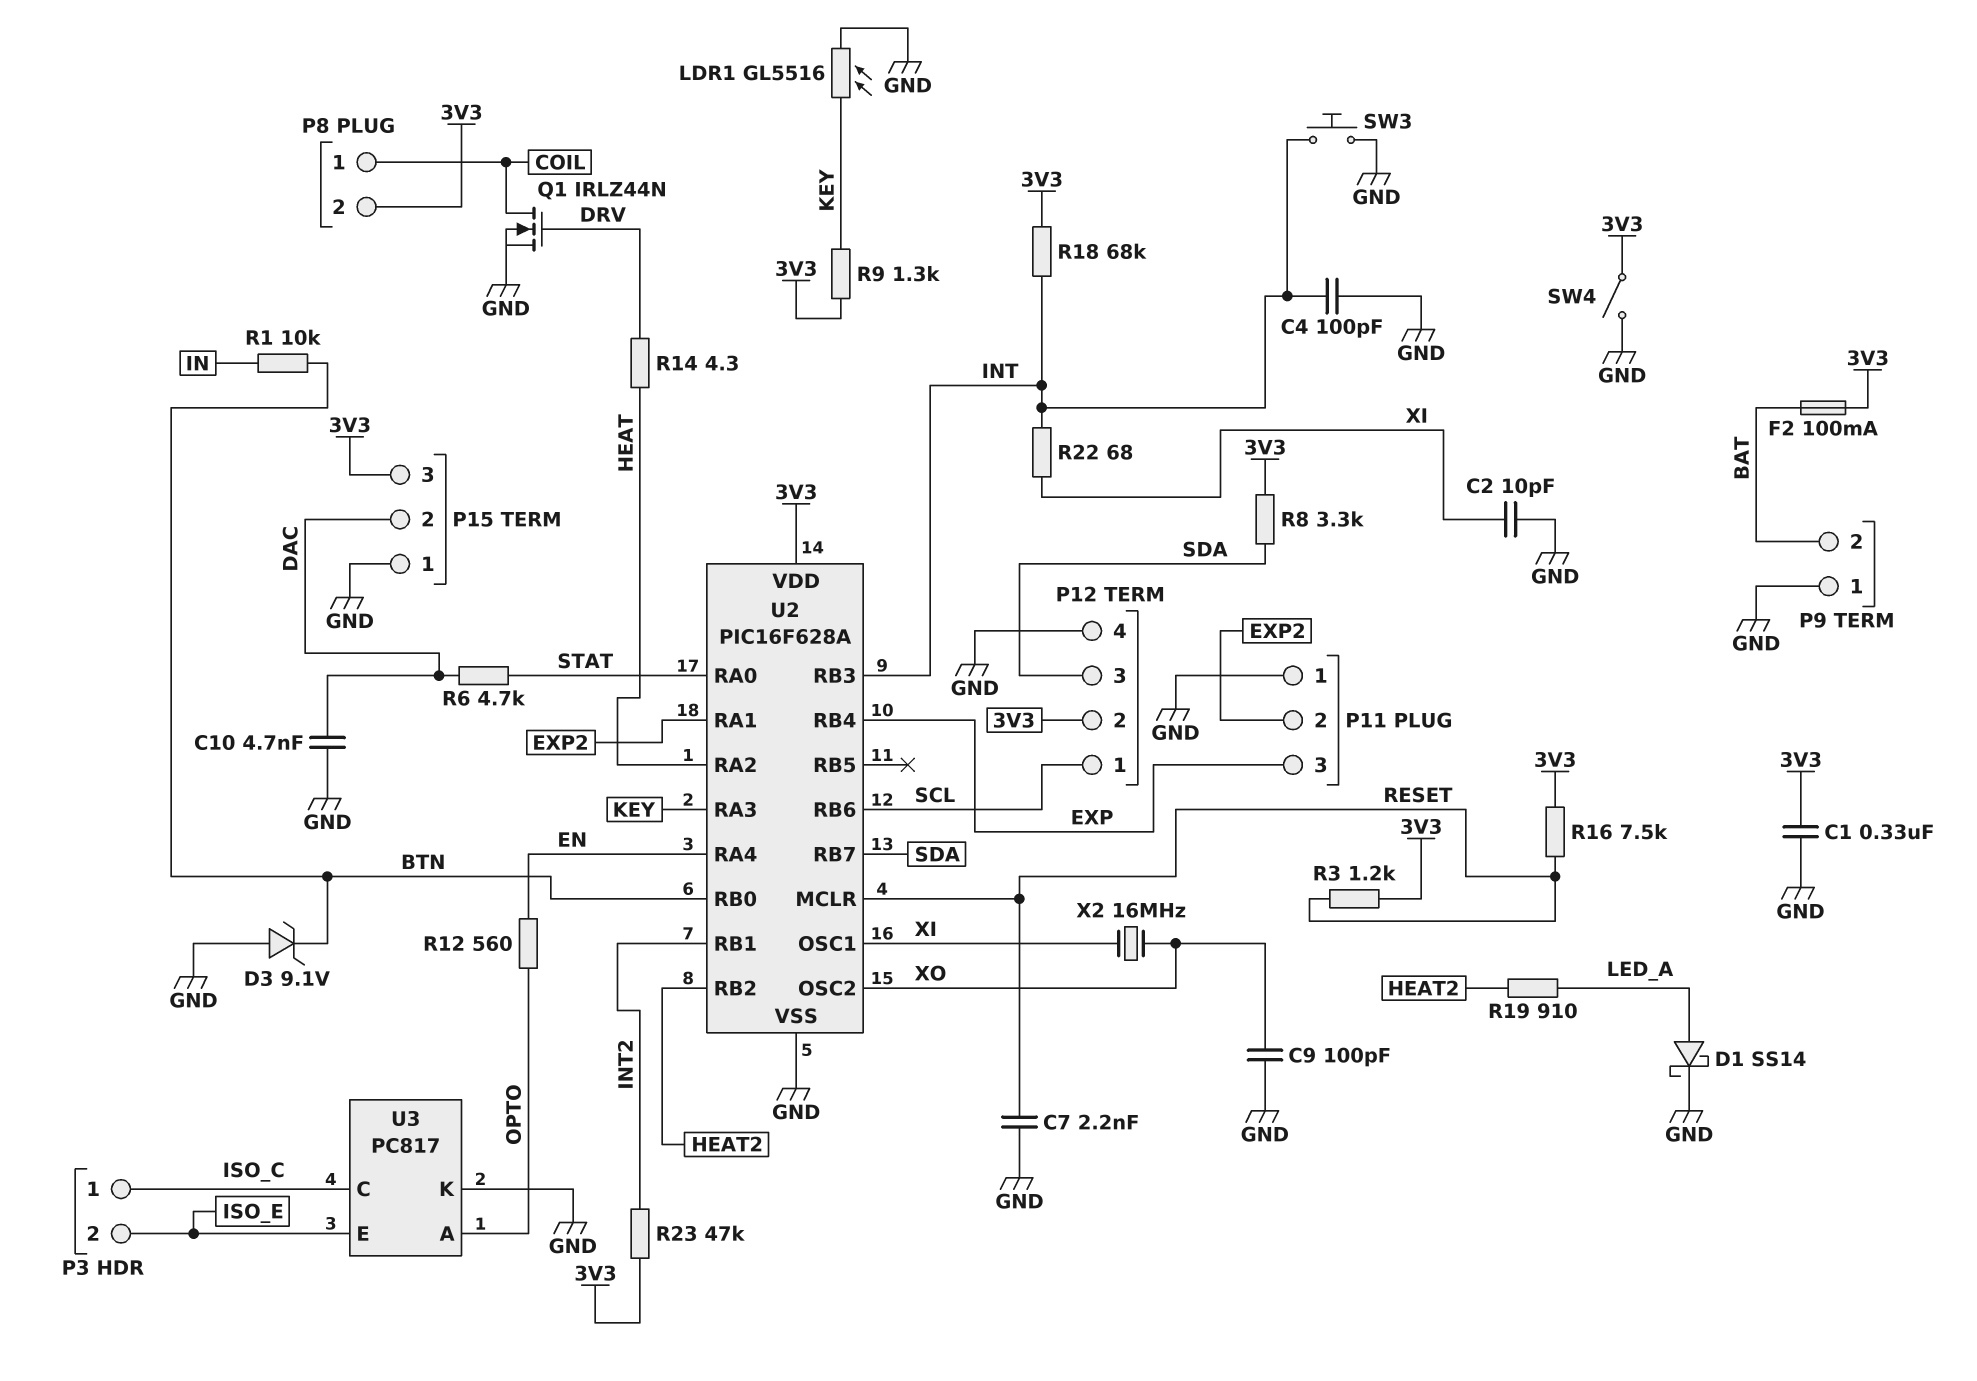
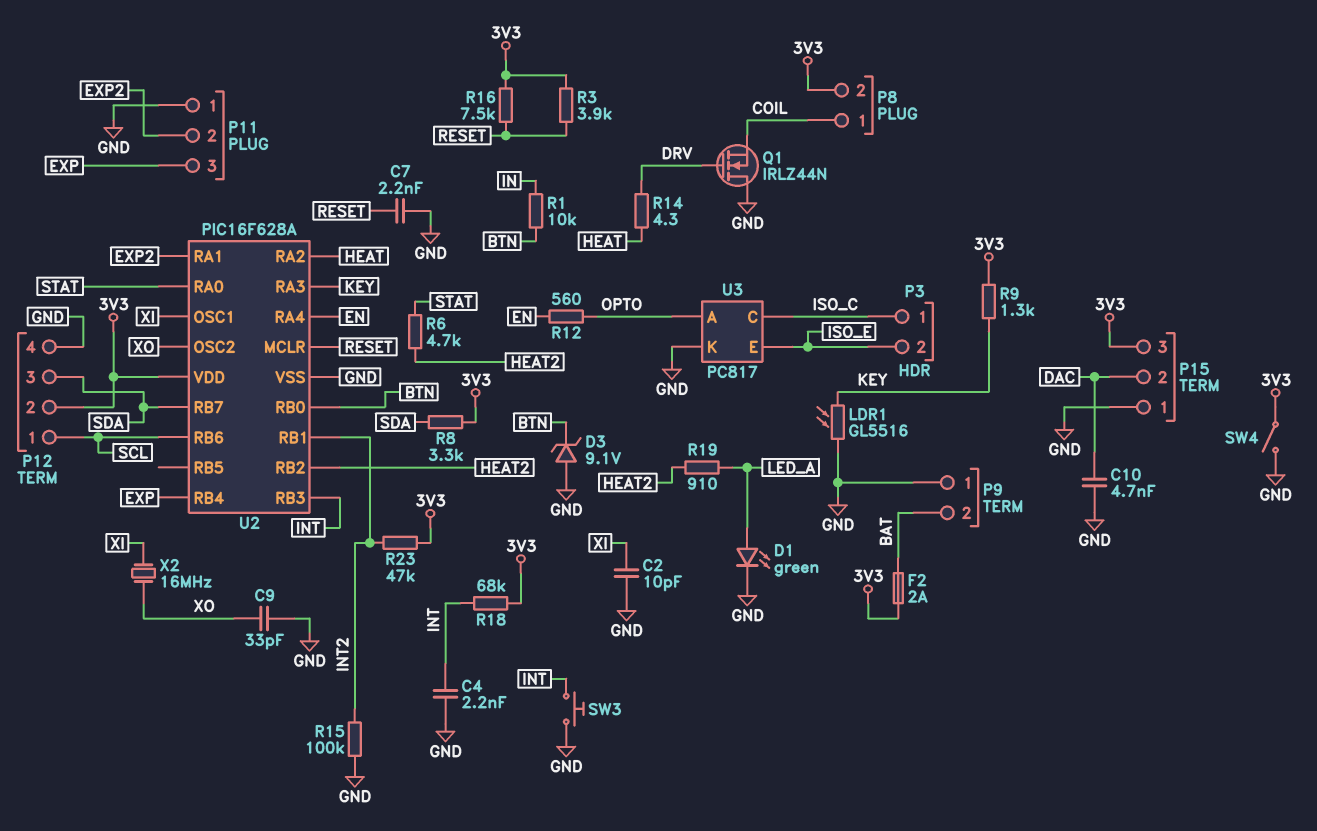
C1: 330nF (3V3, GND) -> none
C4: 100pF (GND, INT) -> 2.2nF (GND, INT)
C9: 100pF (GND, XO) -> 33pF (GND, XO)
D1: schottky SS14 (A LED_A, K GND) -> LED green (A LED_A, K GND)
F2: 100mA (3V3, BAT) -> 2A (3V3, BAT)
Q1: NMOS IRLZ44N (G DRV, D COIL, S GND) -> NMOS IRLZ44N (G DRV, D GND, S COIL)
R3: 1.2k (3V3, RESET) -> 3.9k (3V3, RESET)
R6: 4.7k (DAC, STAT) -> 4.7k (HEAT2, STAT)
R15: none -> 100k (GND, INT2)
R22: 68 (INT, XI) -> none

